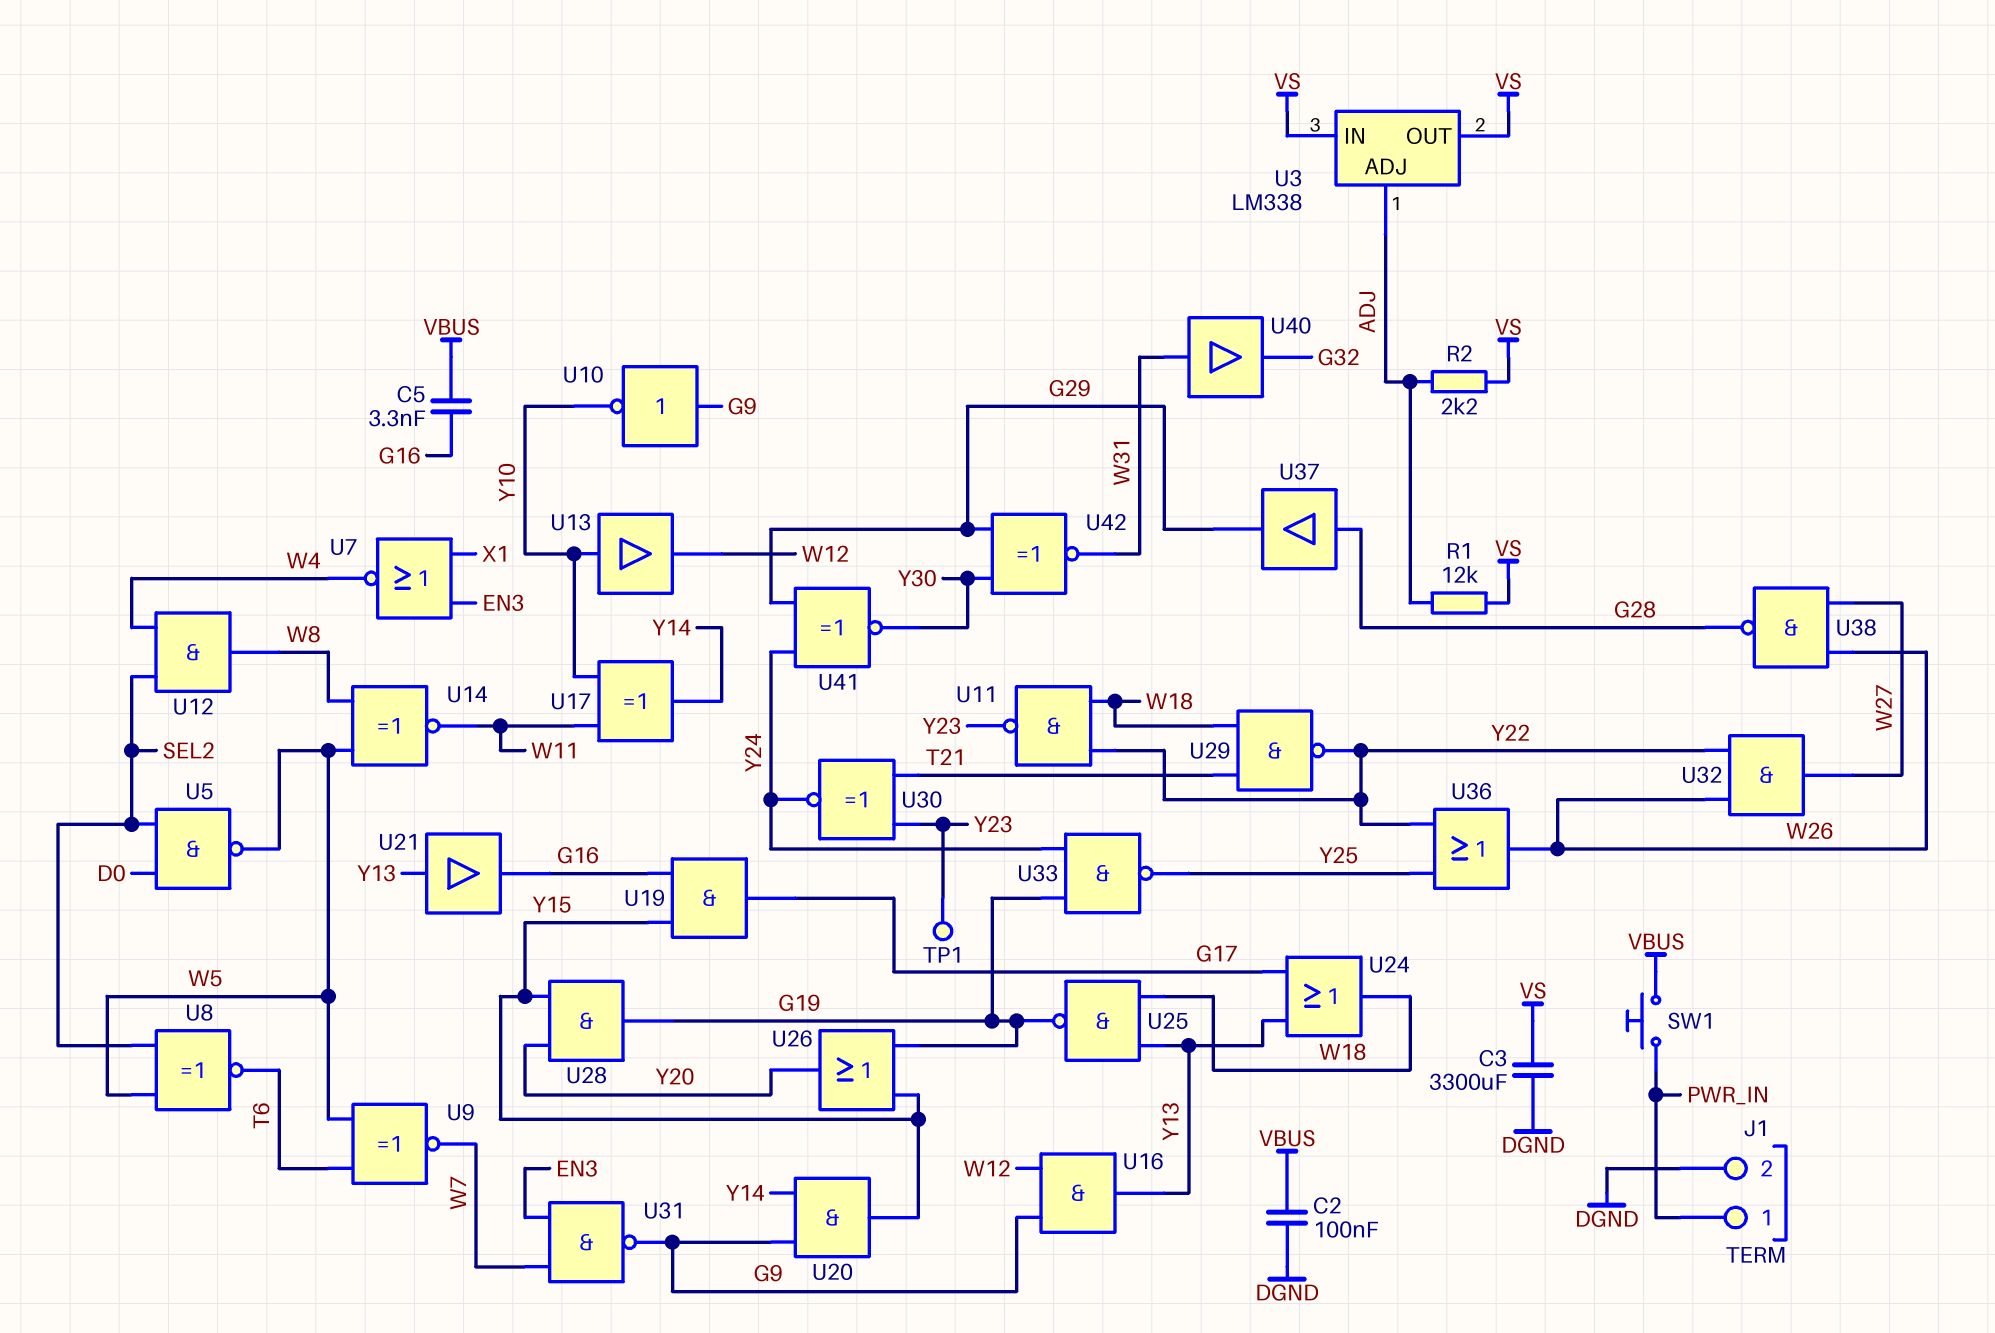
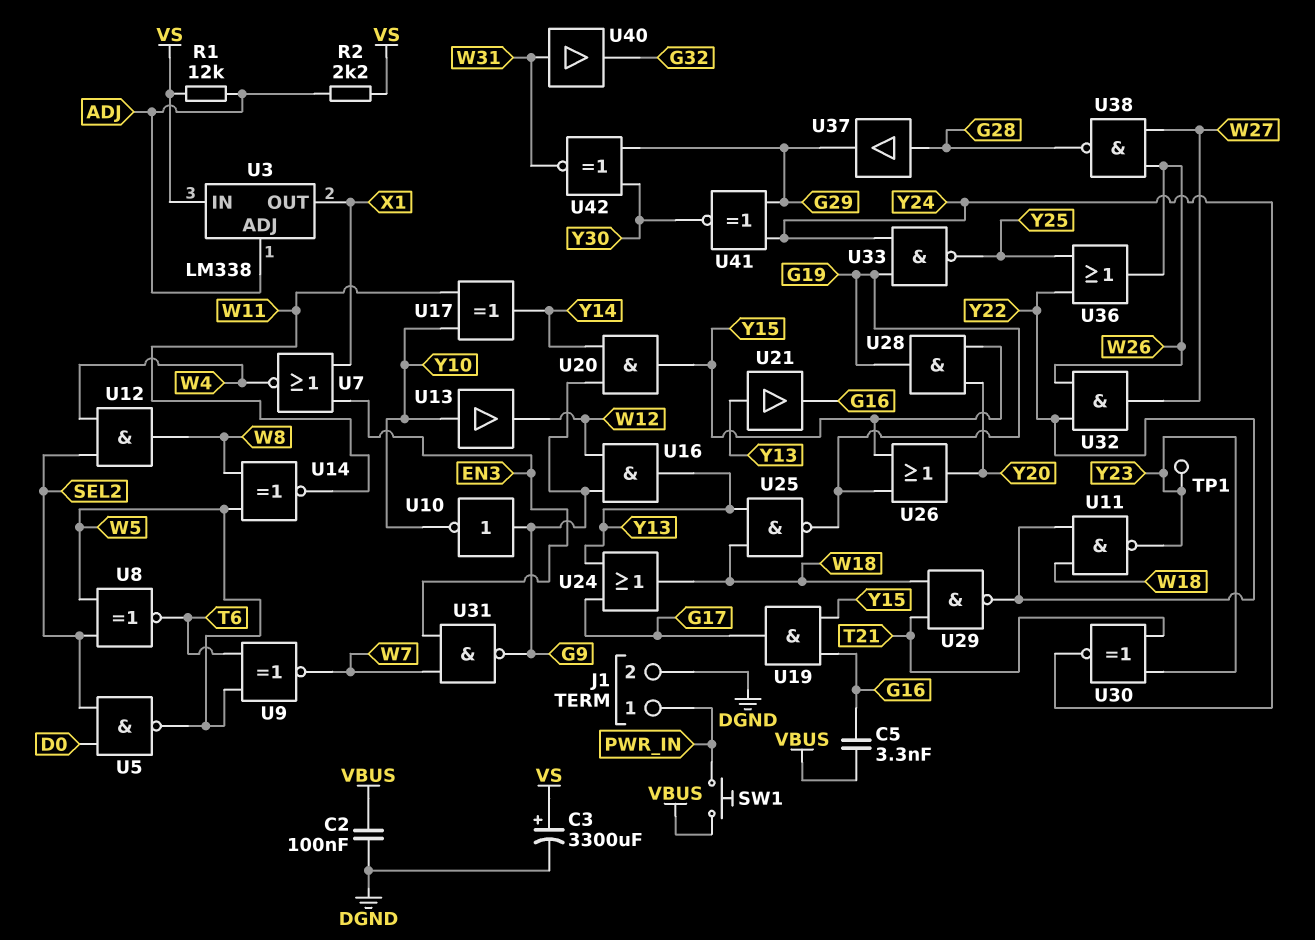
C3: 3300uF (DGND, VS) -> 3300uF (plus VS, minus DGND)
U3 pin OUT: VS -> X1

